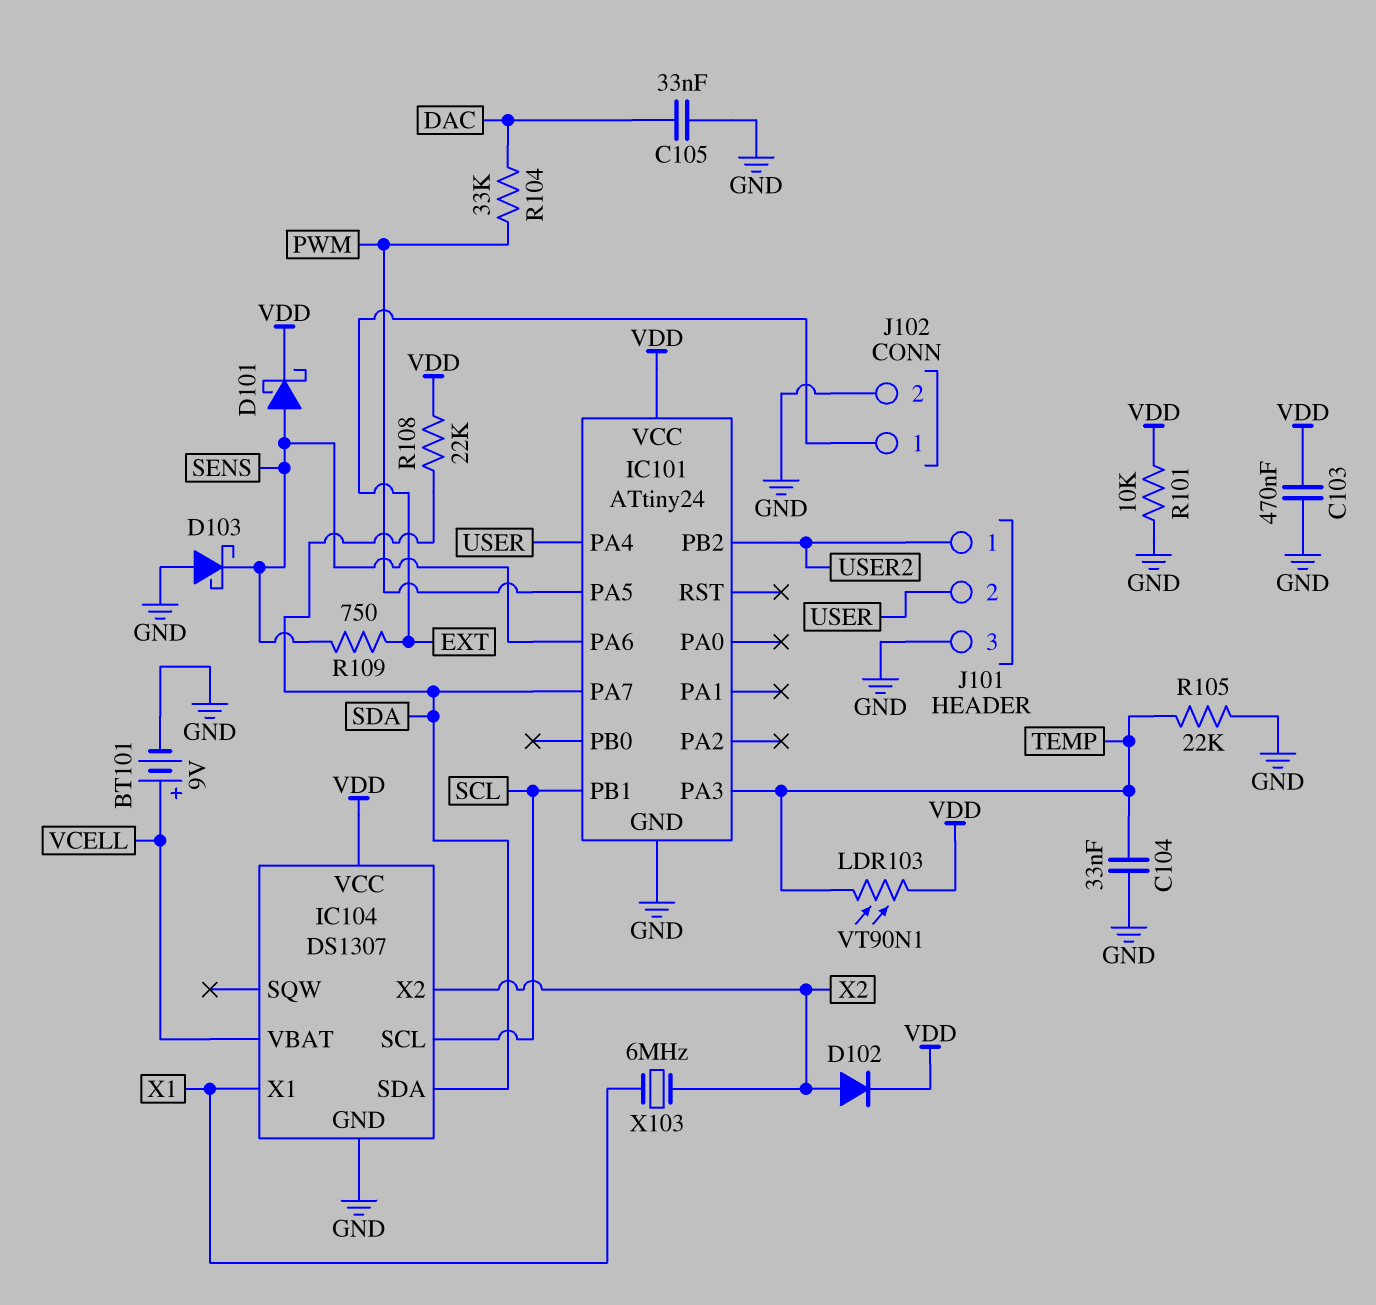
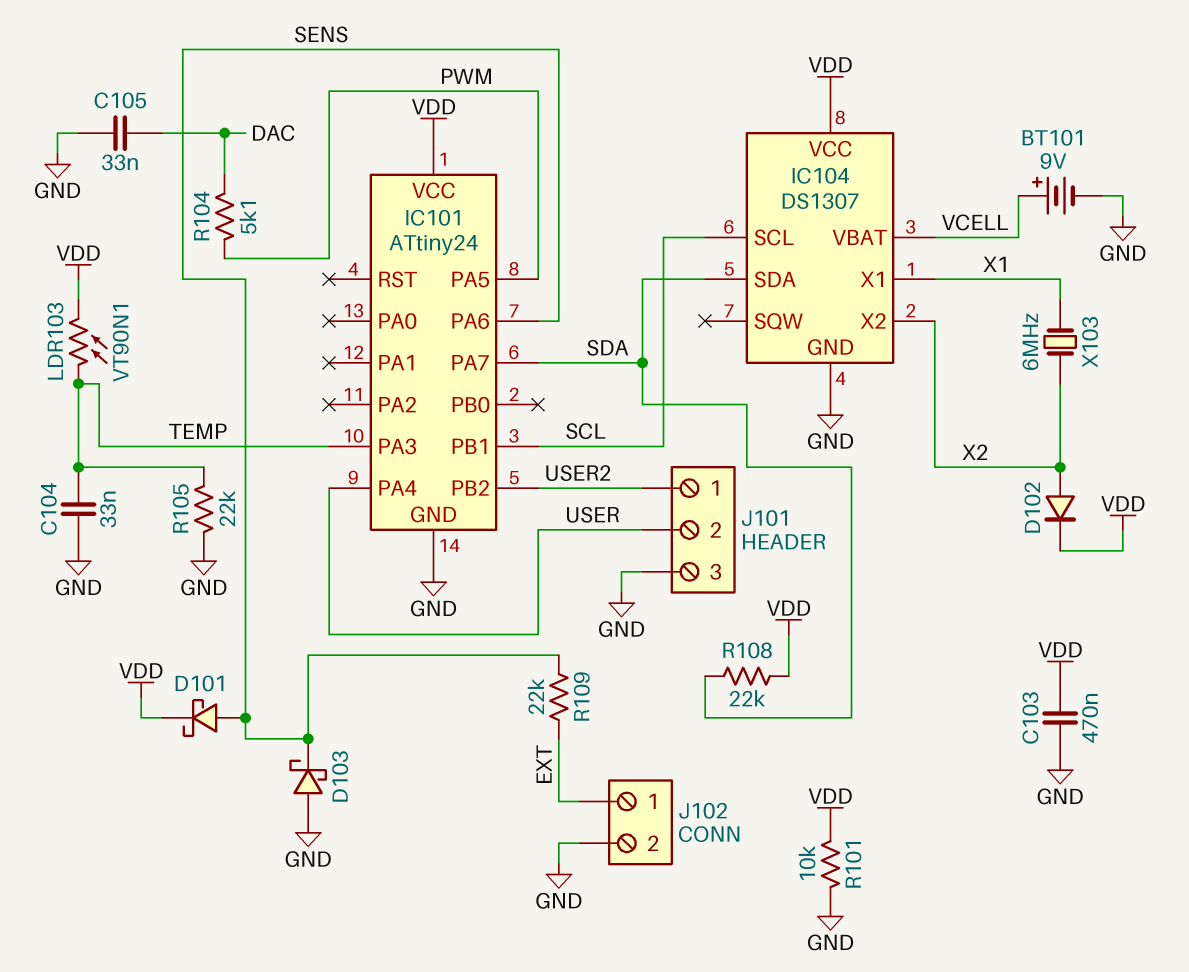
R104: 33k (DAC, PWM) -> 5.1k (DAC, PWM)
R109: 750 (EXT, SENS) -> 22k (EXT, SENS)

